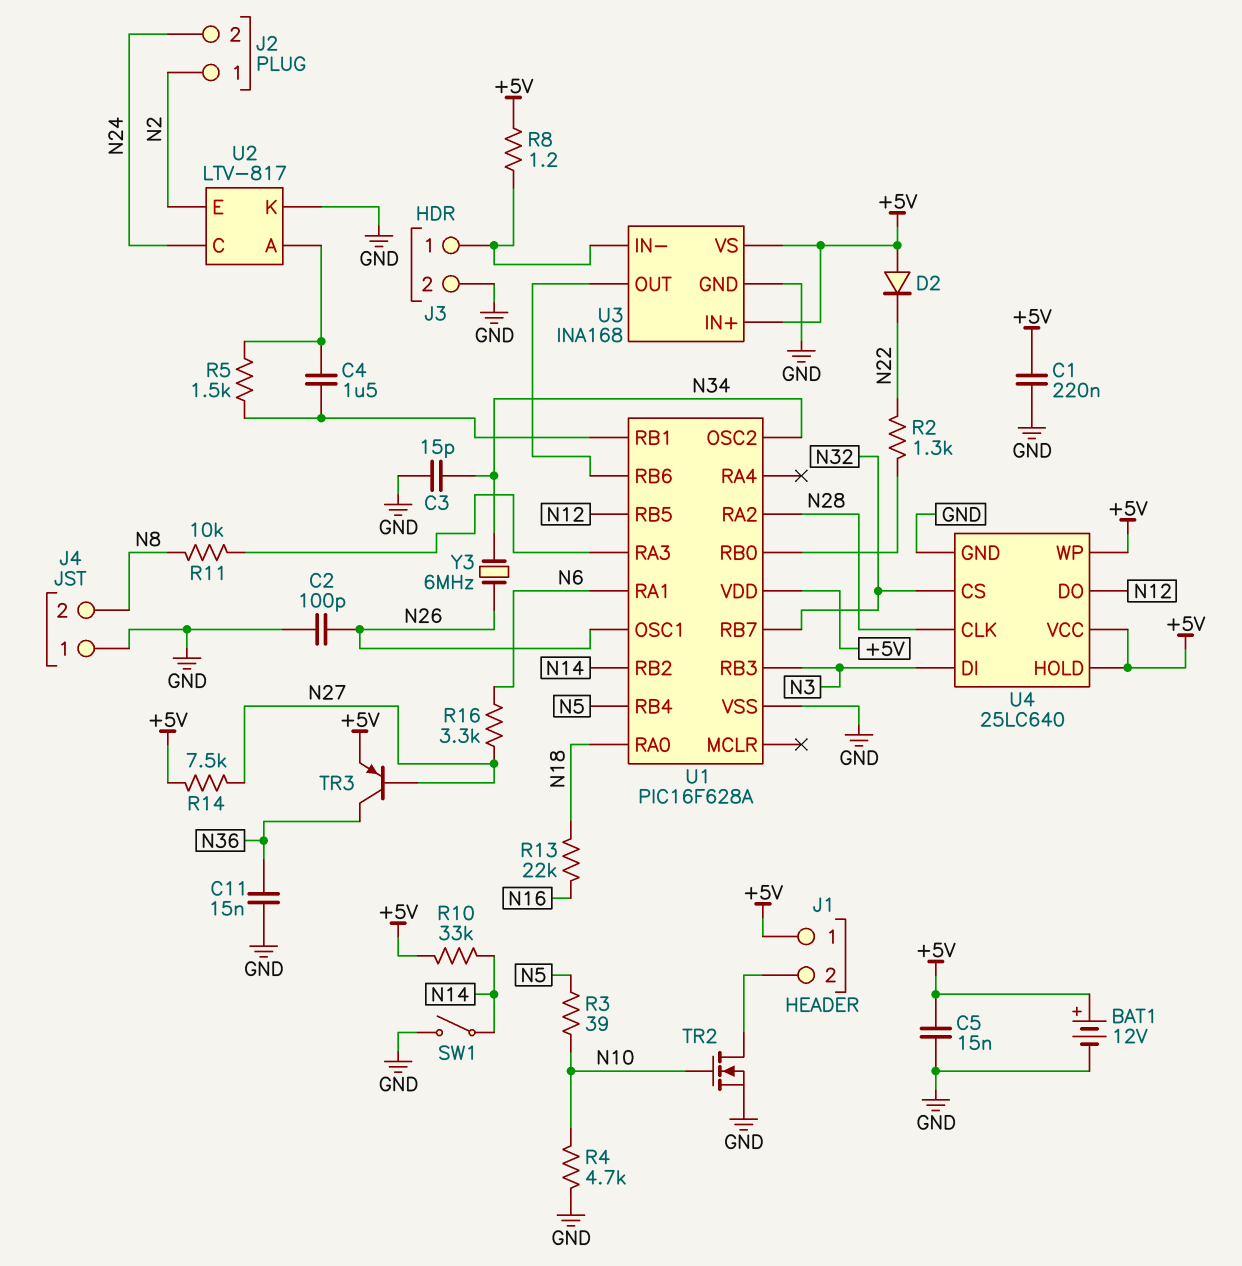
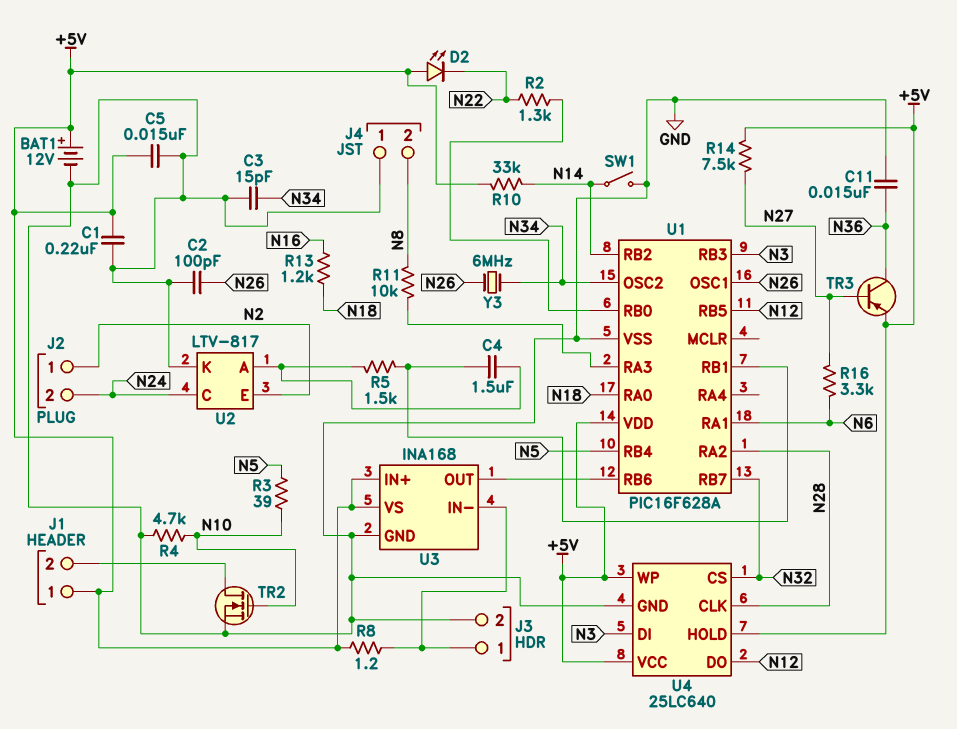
D2: diode (A +5V, K N22) -> LED (A +5V, K N22)
R13: 22k (N16, N18) -> 1.2k (N16, N18)

